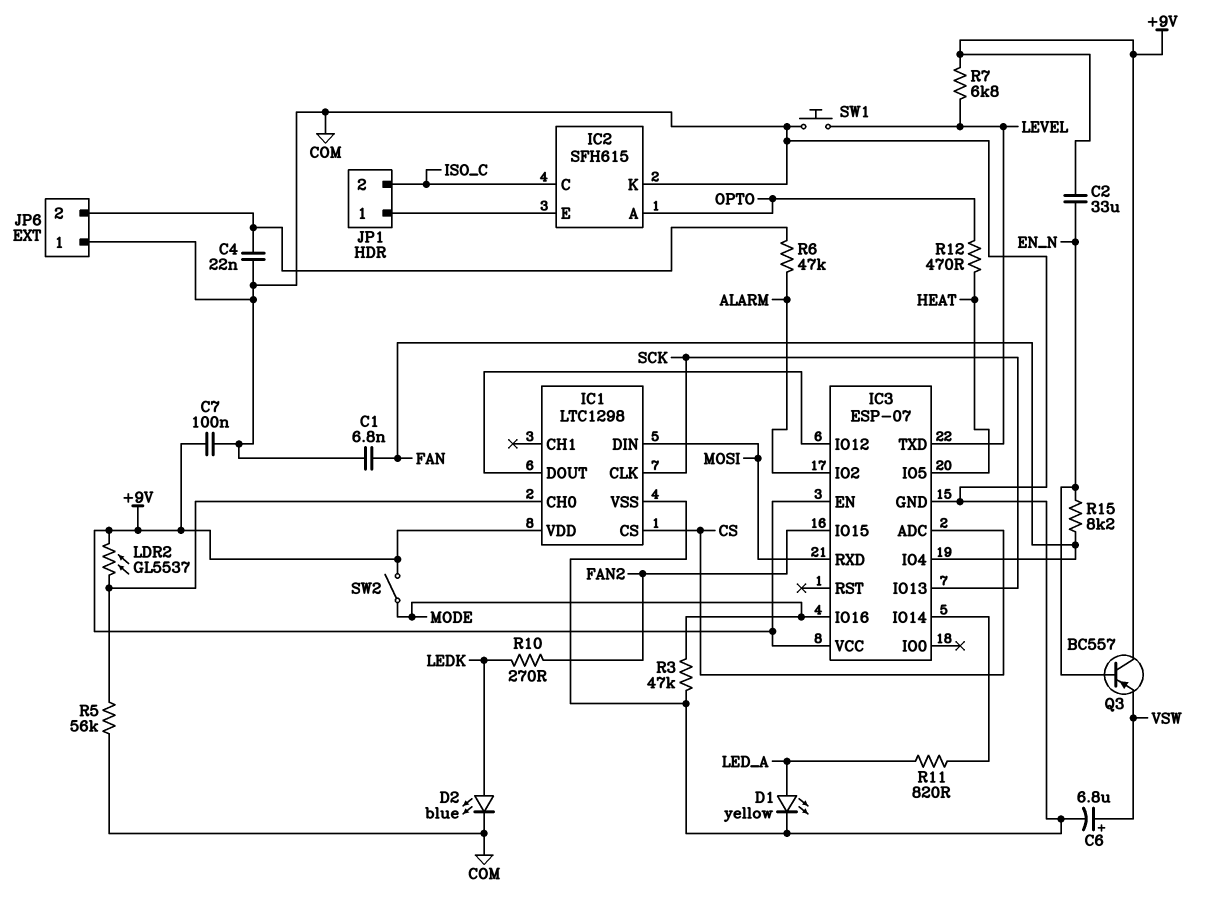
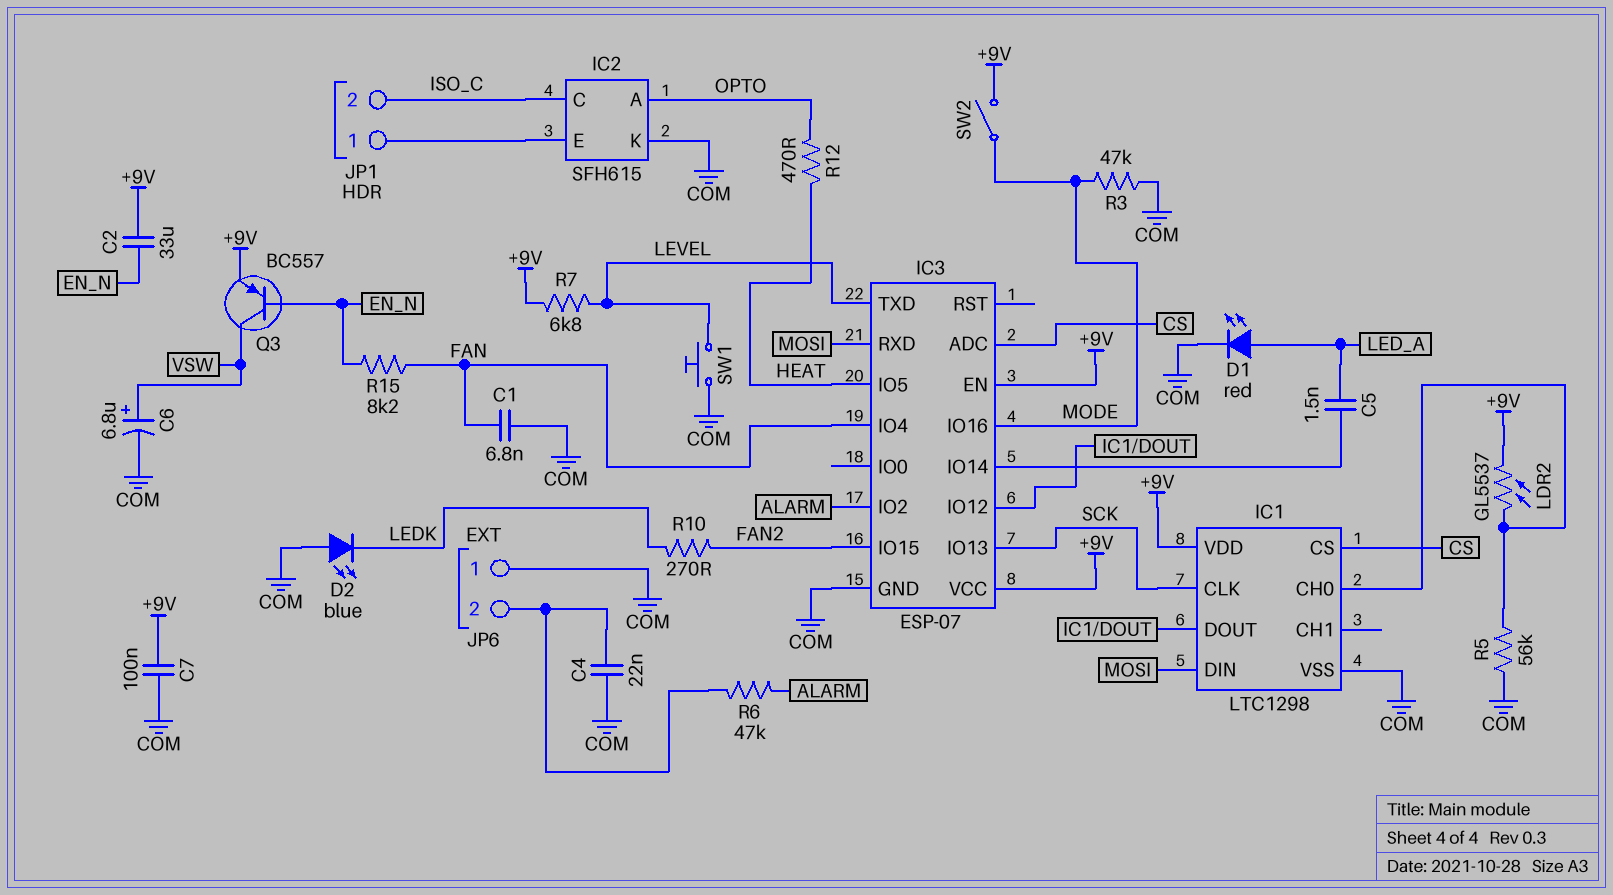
C5: none -> 1.5nF (IC3/IO14, LED_A)
D1: LED yellow (A LED_A, K COM) -> LED red (A LED_A, K COM)
D2: LED blue (A LEDK, K COM) -> LED blue (A COM, K LEDK)
Q3: PNP BC557 (B EN_N, C +9V, E VSW) -> PNP BC557 (B EN_N, C VSW, E +9V)
R11: 820 (IC3/IO14, LED_A) -> none

